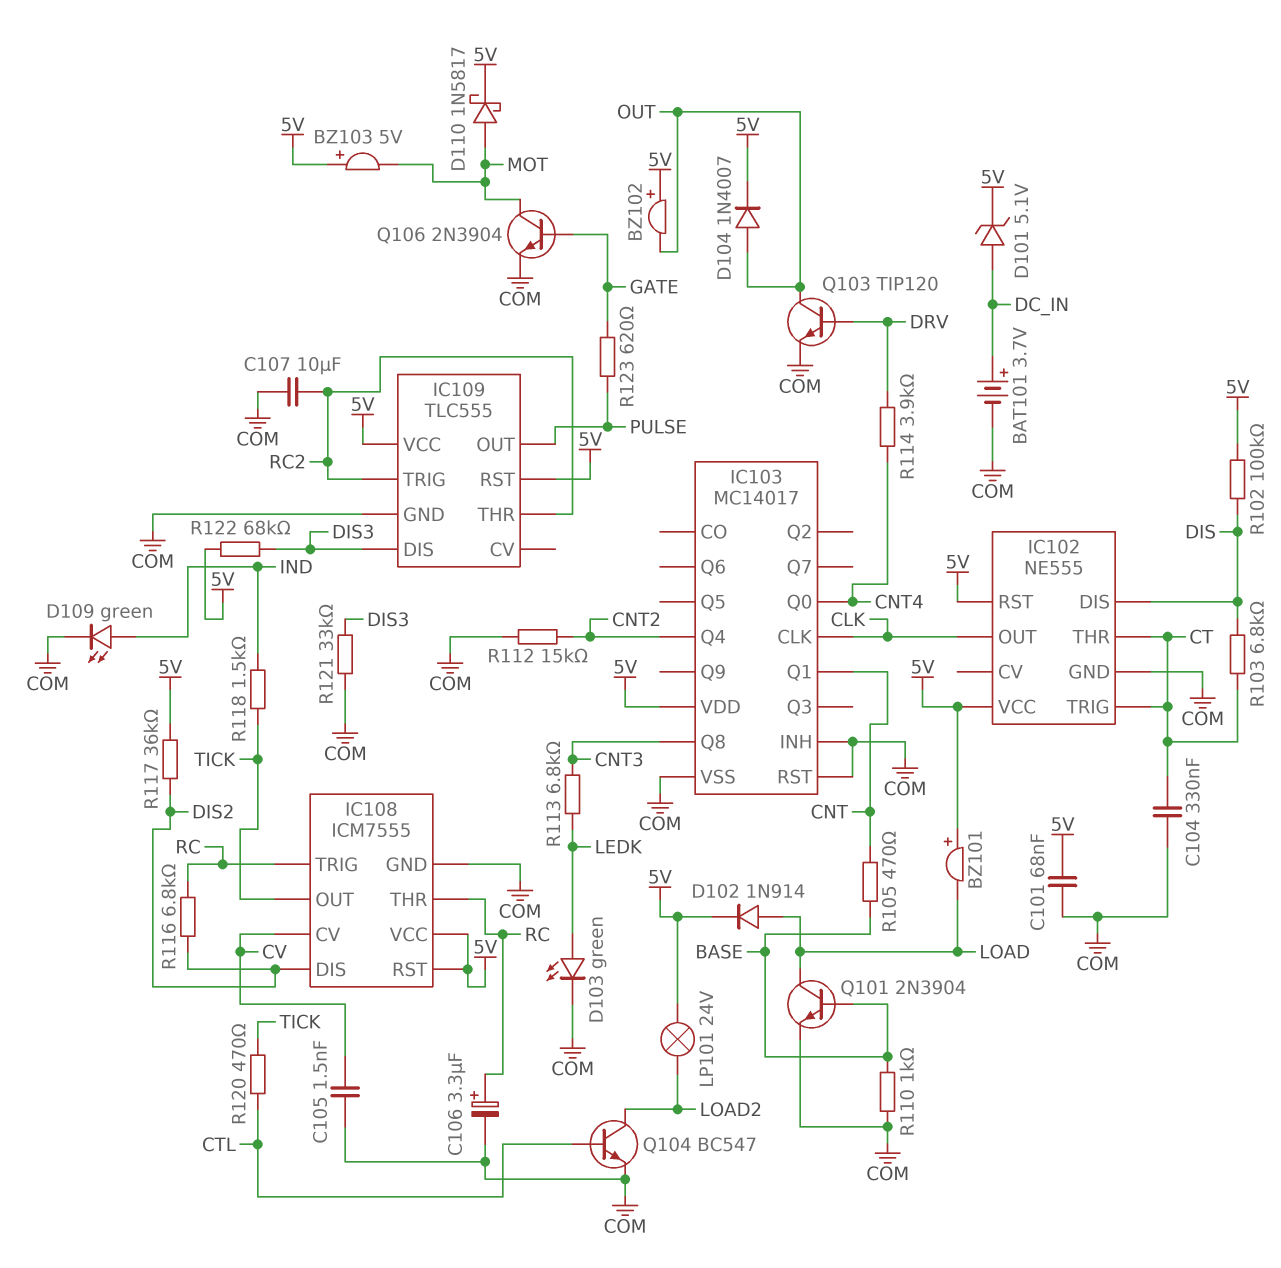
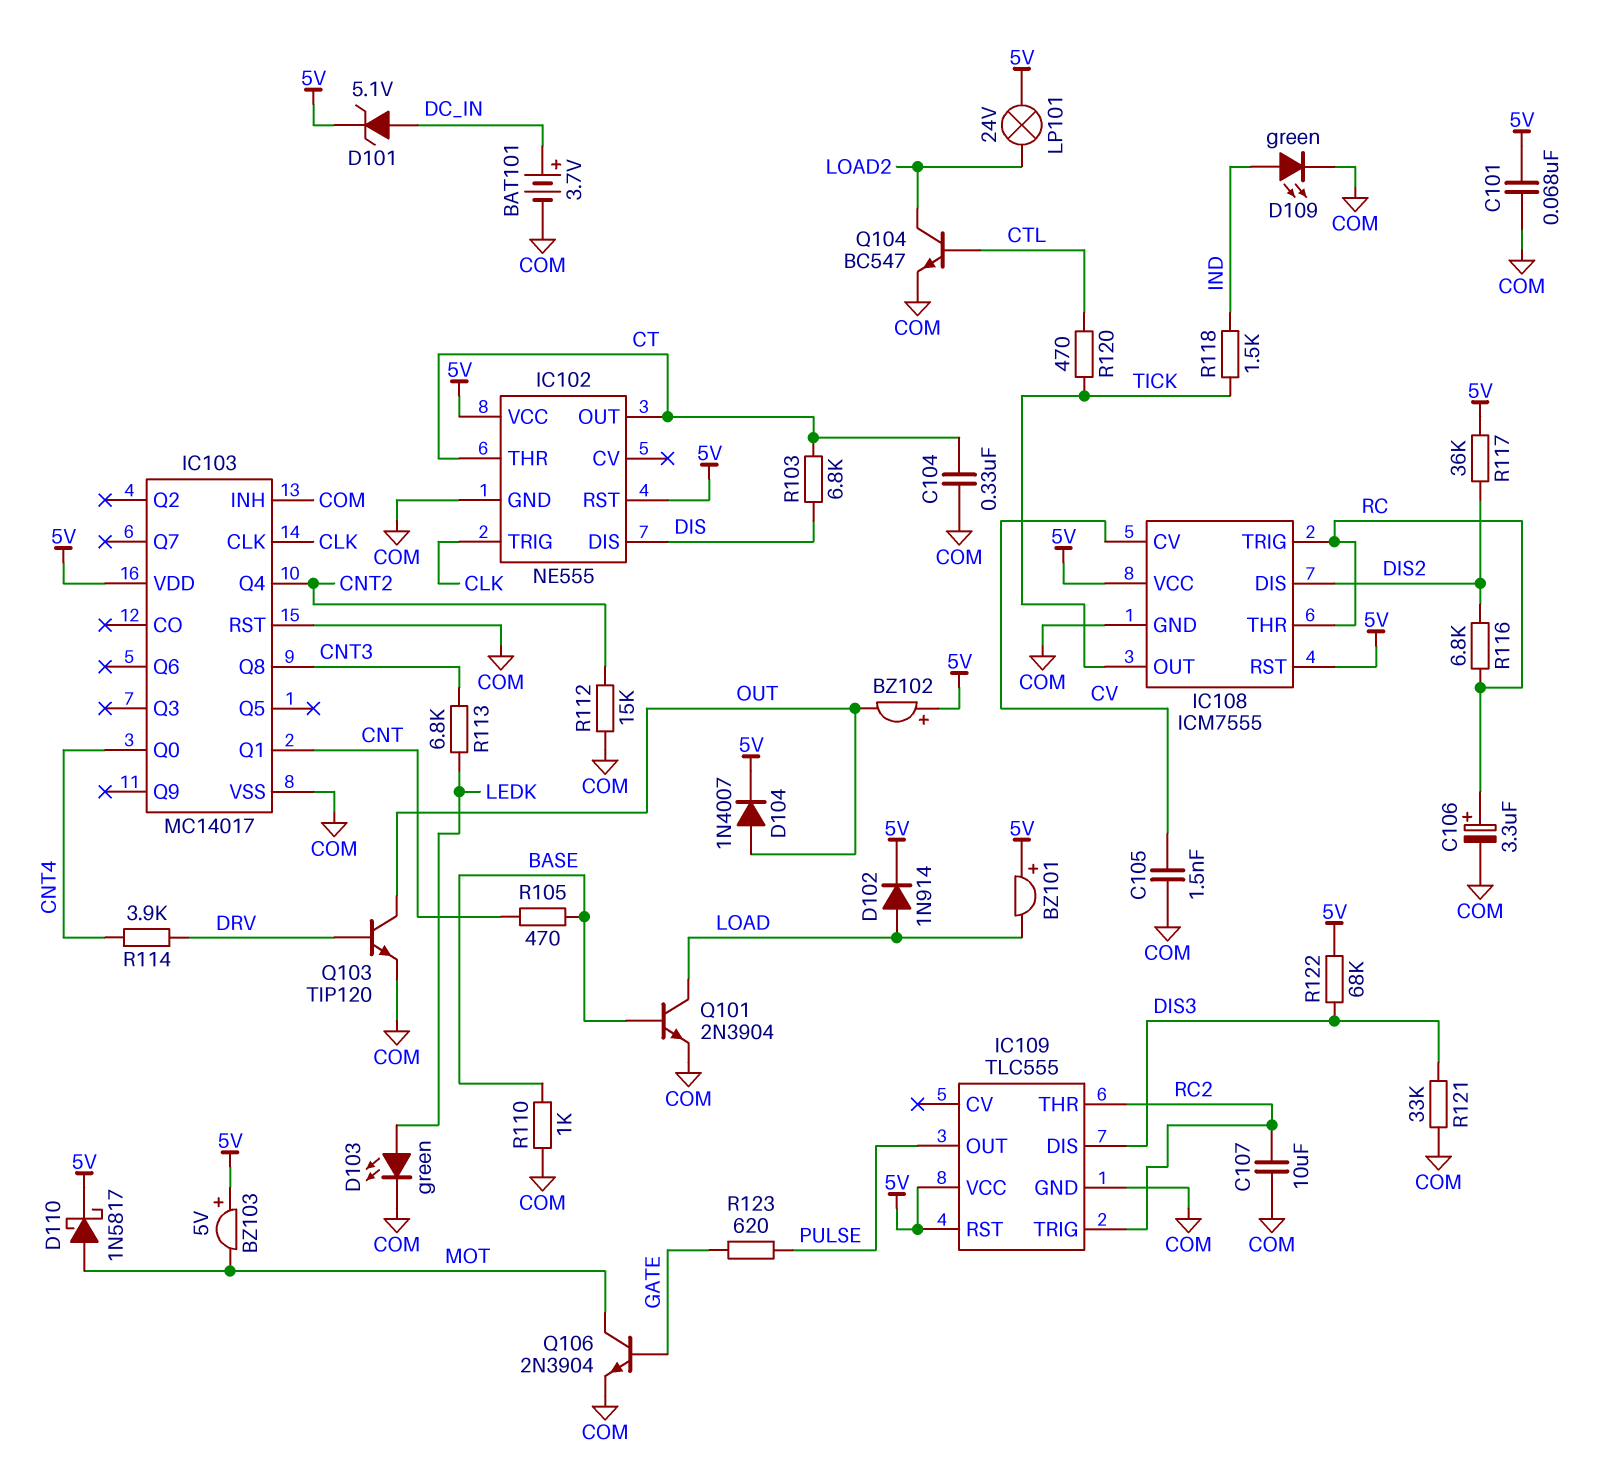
IC102 pin OUT: CLK -> CT
IC102 pin TRIG: CT -> CLK
R102: 100k (5V, DIS) -> none

